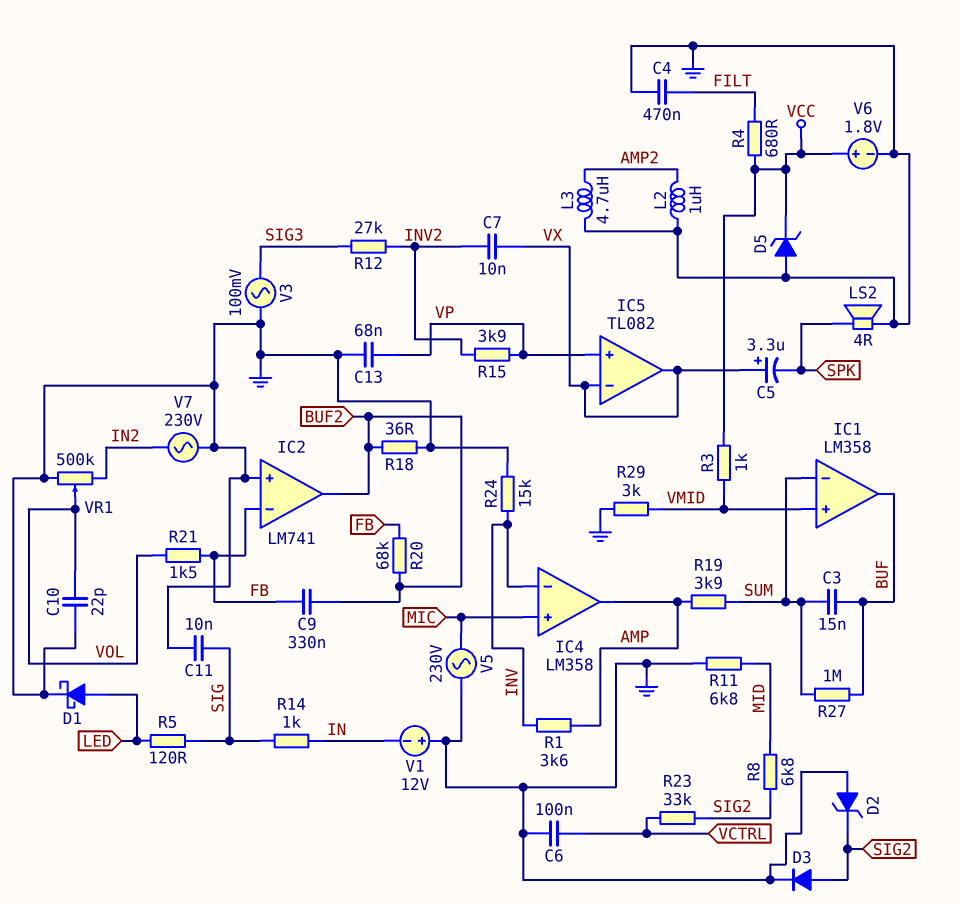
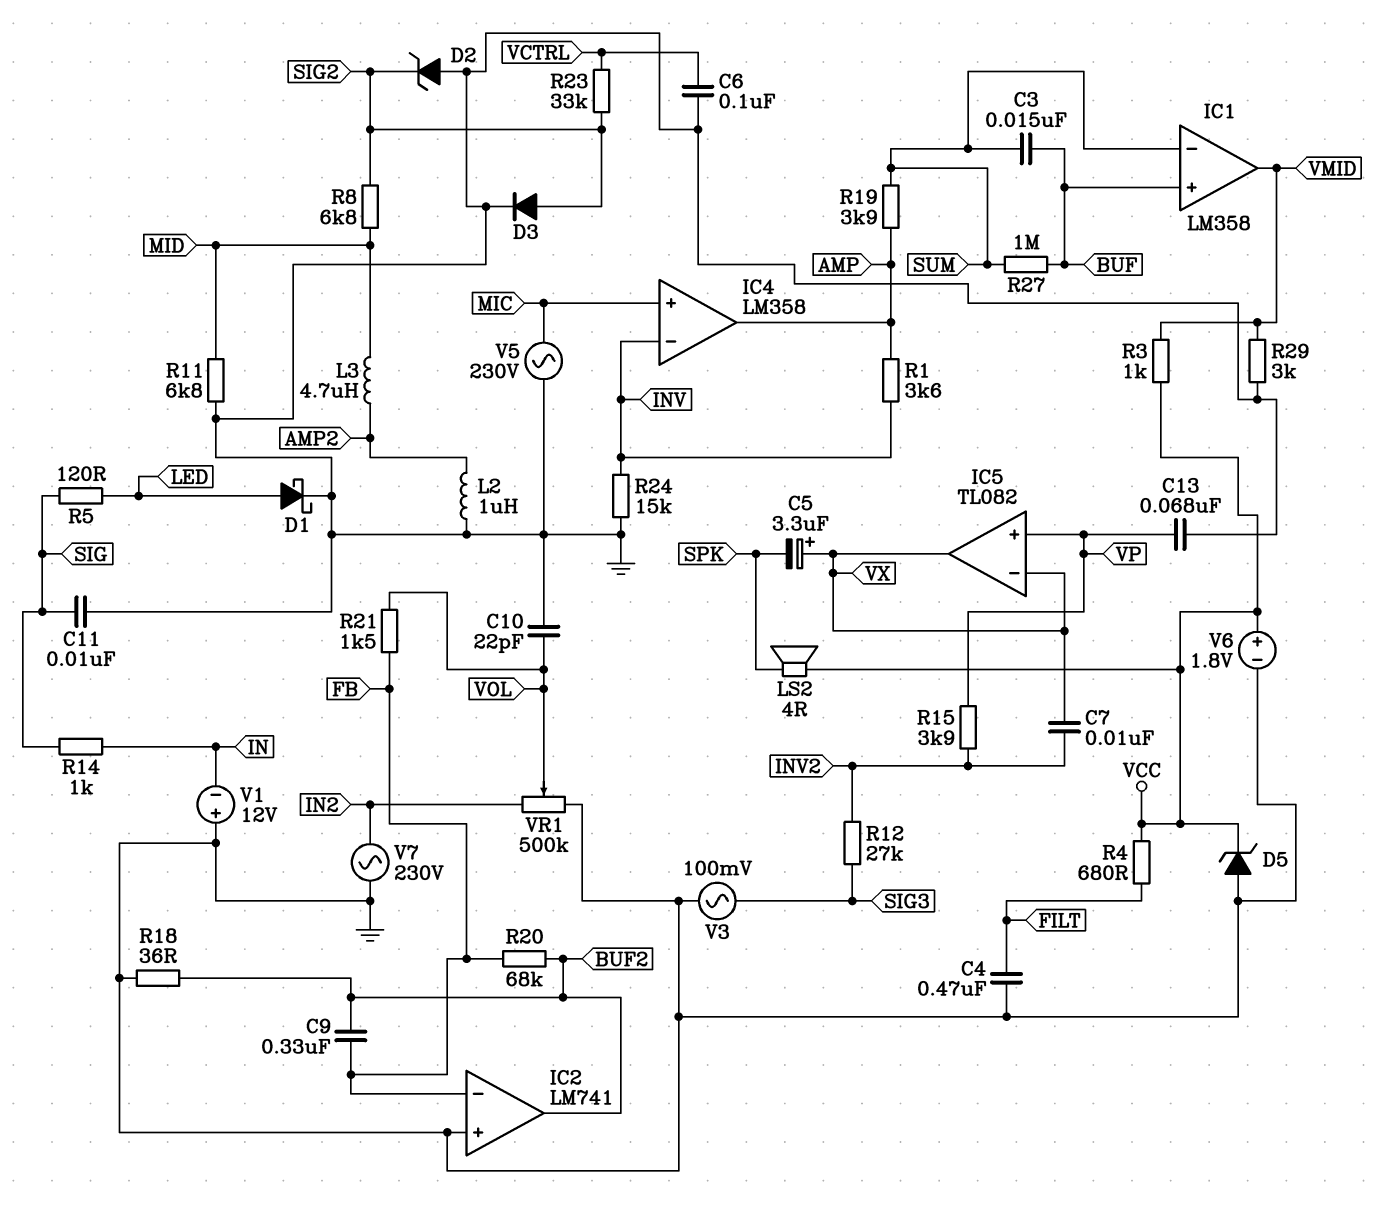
IC1 pin in+: VMID -> BUF
IC1 pin out: BUF -> VMID
L3: 4.7uH (AMP2, GND) -> 4.7uH (AMP2, MID)
LS2: speaker 4R (GND, SPK) -> speaker 4R (SPK, VCC)

